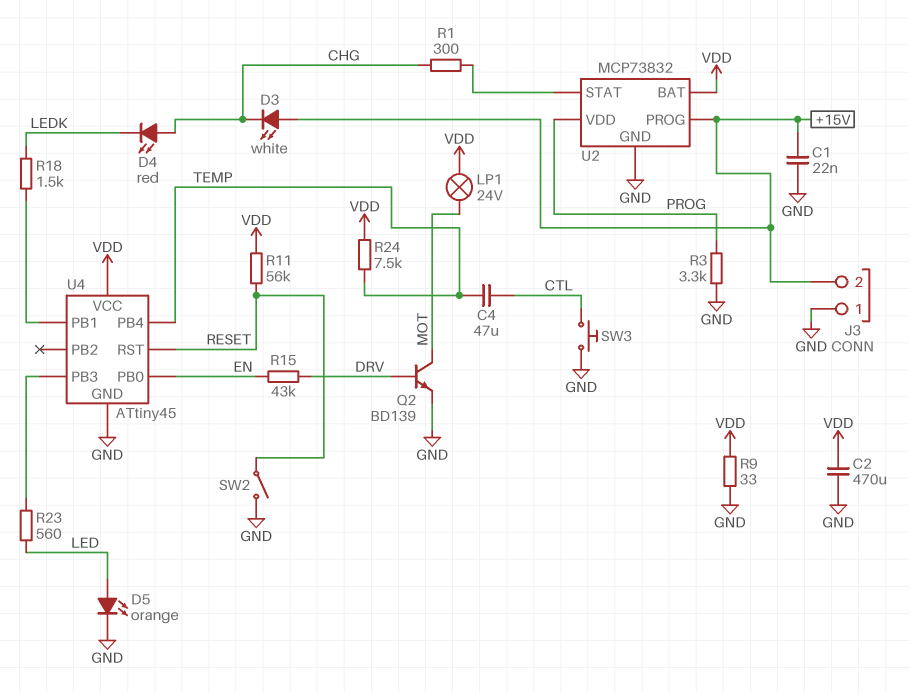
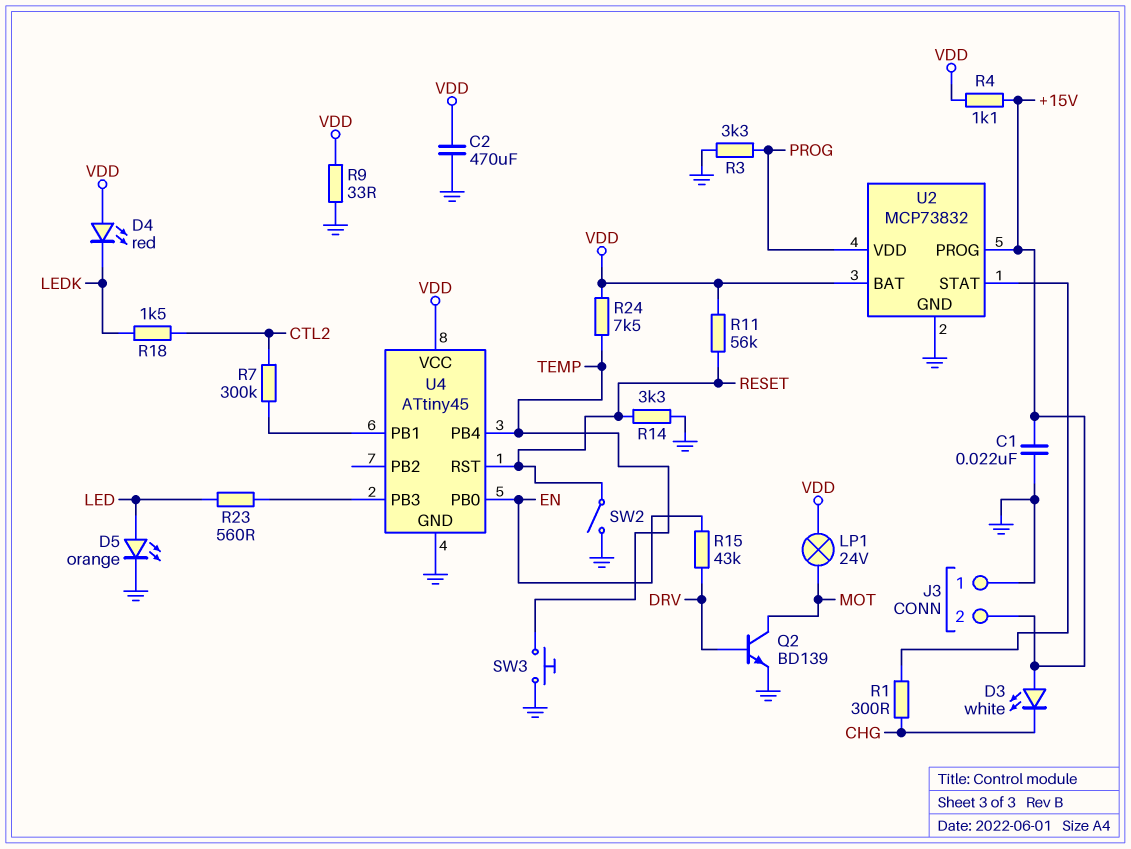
C4: 47uF (CTL, TEMP) -> none
D4: LED red (A CHG, K LEDK) -> LED red (A VDD, K LEDK)
R4: none -> 1.1k (+15V, VDD)
R7: none -> 300k (CTL2, U4/PB1)
R14: none -> 3.3k (GND, RESET)
R18: 1.5k (LEDK, U4/PB1) -> 1.5k (CTL2, LEDK)
SW3: button (CTL, GND) -> button (GND, TEMP)

